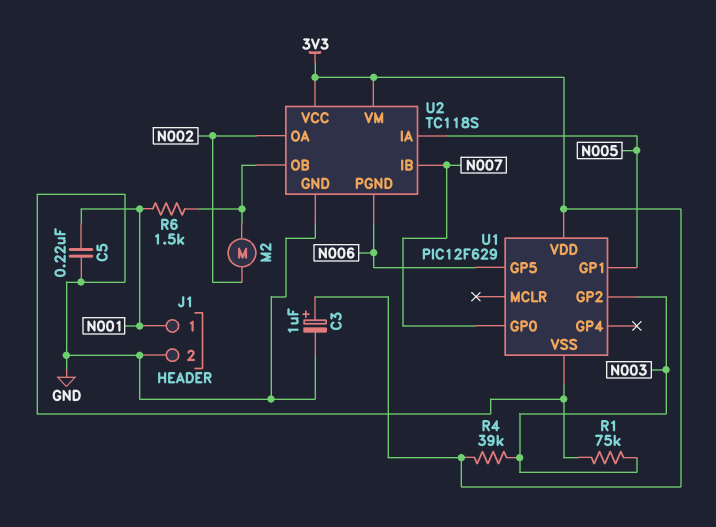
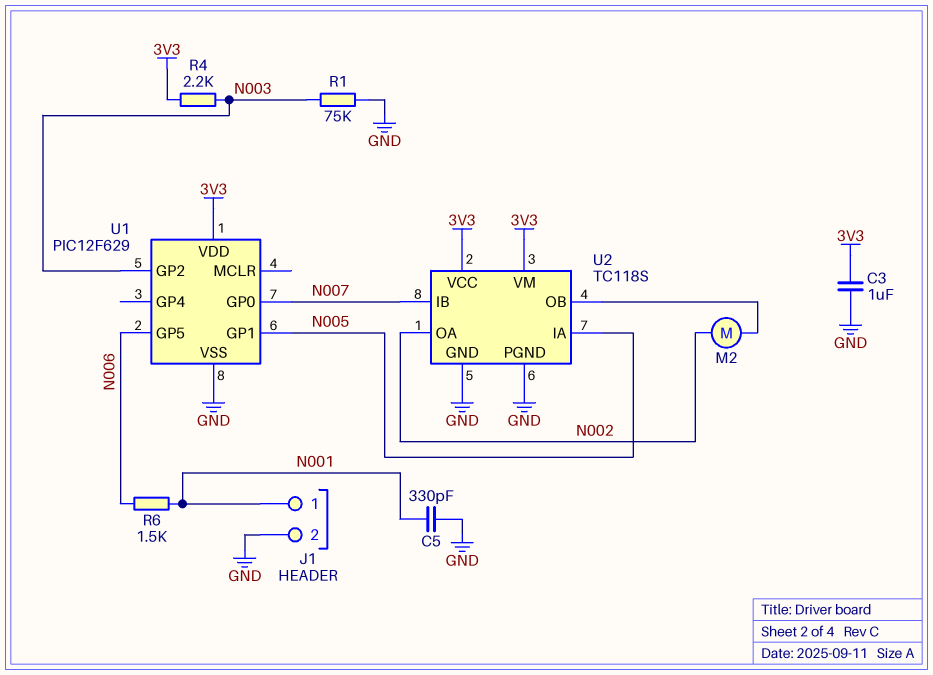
C3: 1uF (plus 3V3, minus GND) -> 1uF (3V3, GND)
C5: 220nF (GND, N001) -> 330pF (GND, N001)
R4: 39k (3V3, N003) -> 2.2k (3V3, N003)
R6: 1.5k (N001, U2/OB) -> 1.5k (N001, N006)
U2 pin PGND: N006 -> GND

